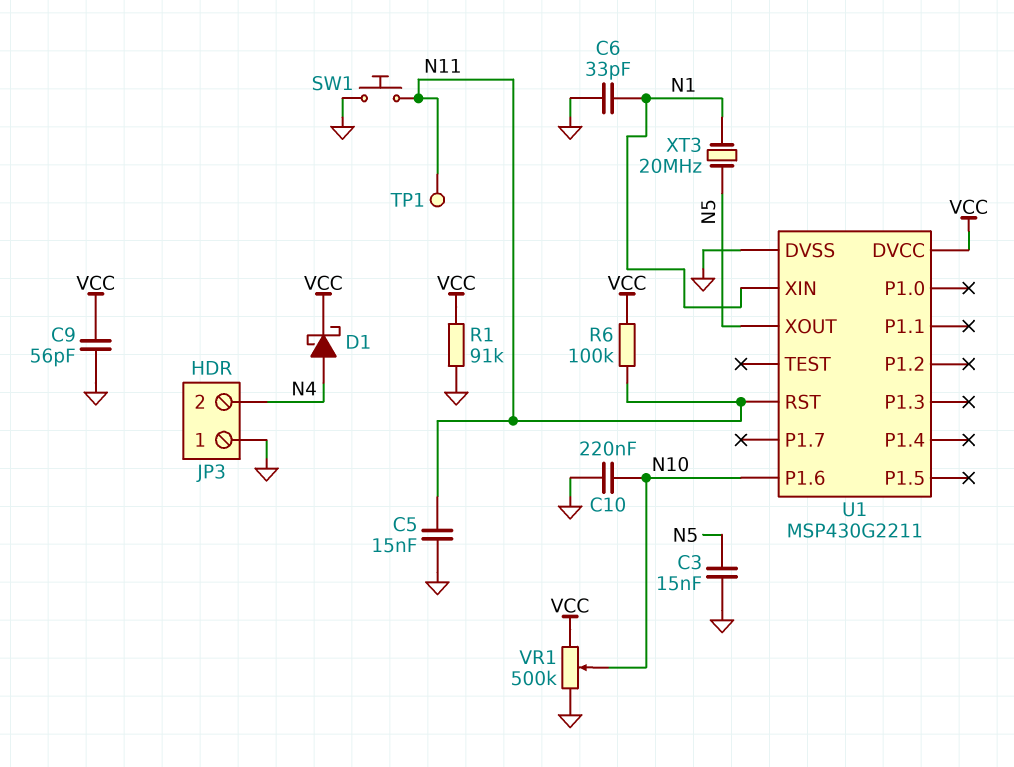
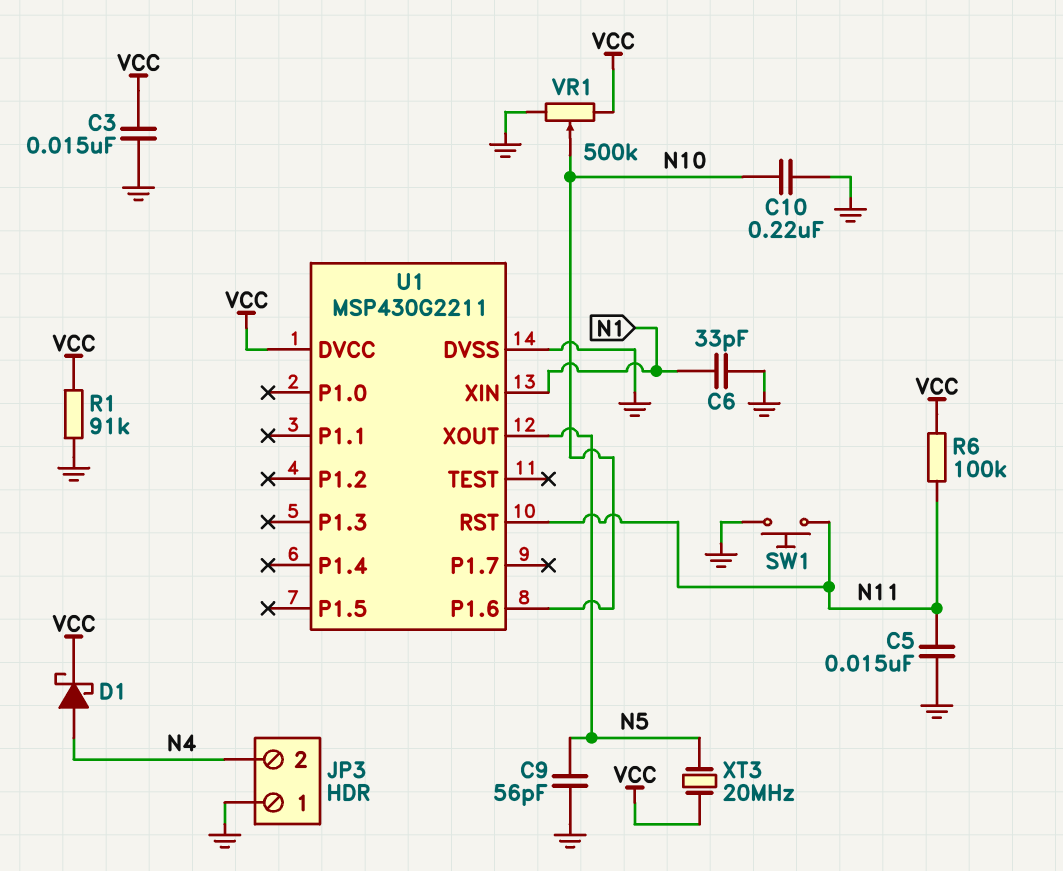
C3: 15nF (GND, N5) -> 15nF (GND, VCC)
C9: 56pF (GND, VCC) -> 56pF (GND, N5)
TP1: test point (N11) -> none
XT3: 20MHz (N1, N5) -> 20MHz (N5, VCC)

